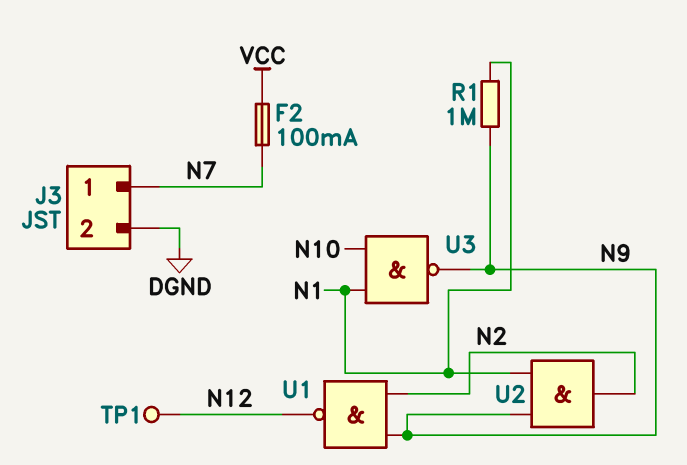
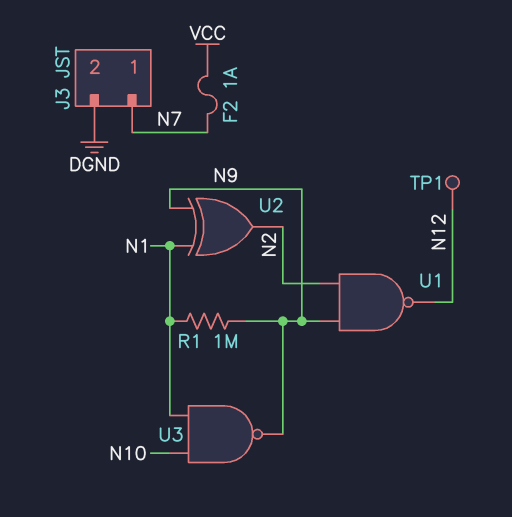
F2: 100mA (N7, VCC) -> 1A (N7, VCC)
U2: AND (in N1, in N9, out N2) -> XOR (in N1, in N9, out N2)

